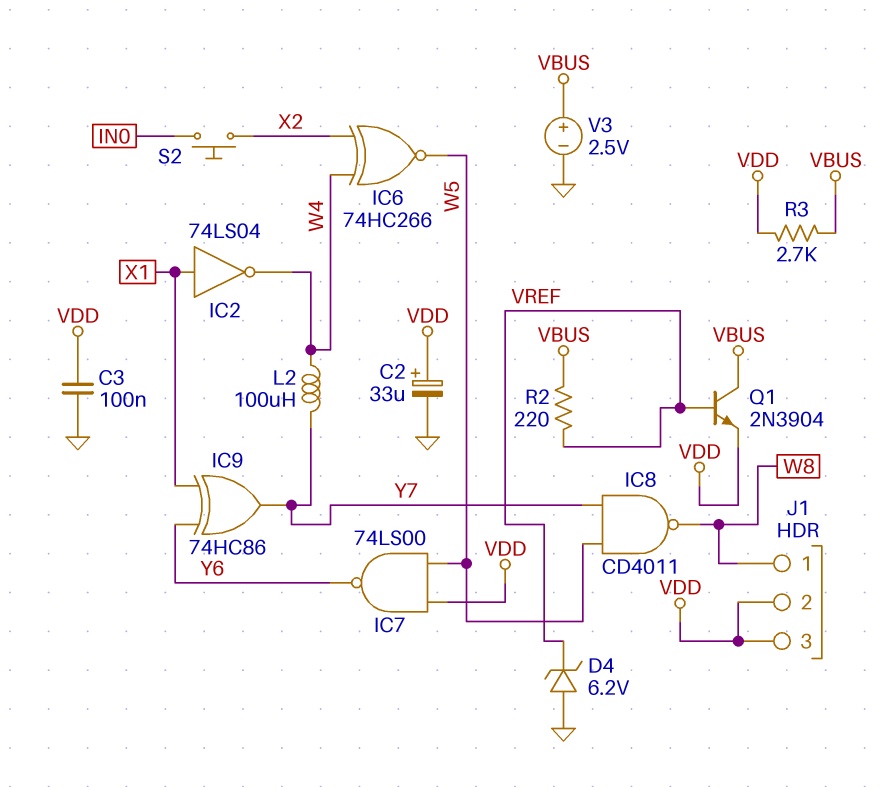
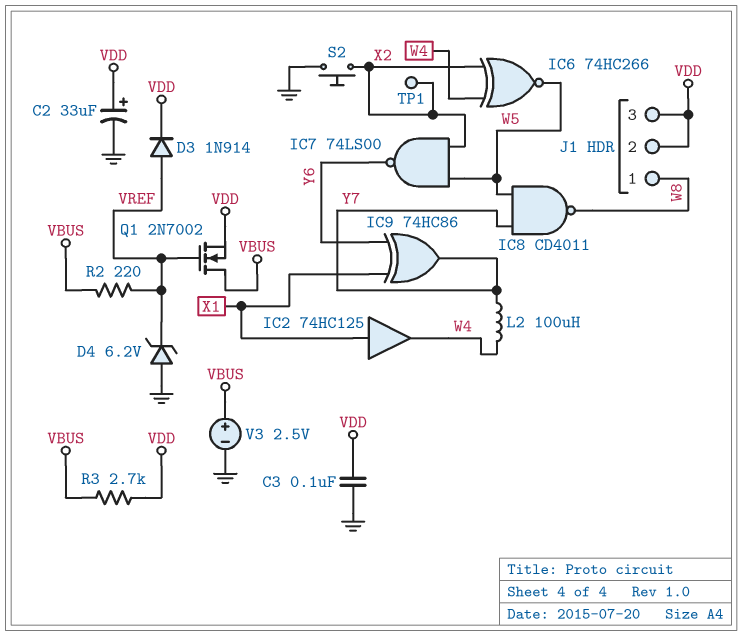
D3: none -> diode 1N914 (A VREF, K VDD)
IC2: NOT 74LS04 (in X1, out W4) -> buffer 74HC125 (in X1, out W4)
IC7: NAND 74LS00 (in VDD, in W5, out Y6) -> NAND 74LS00 (in W5, in X2, out Y6)
Q1: NPN 2N3904 (B VREF, C VBUS, E VDD) -> NMOS 2N7002 (G VREF, D VBUS, S VDD)
S2: button (IN0, X2) -> button (GND, X2)
TP1: none -> test point (X2)

